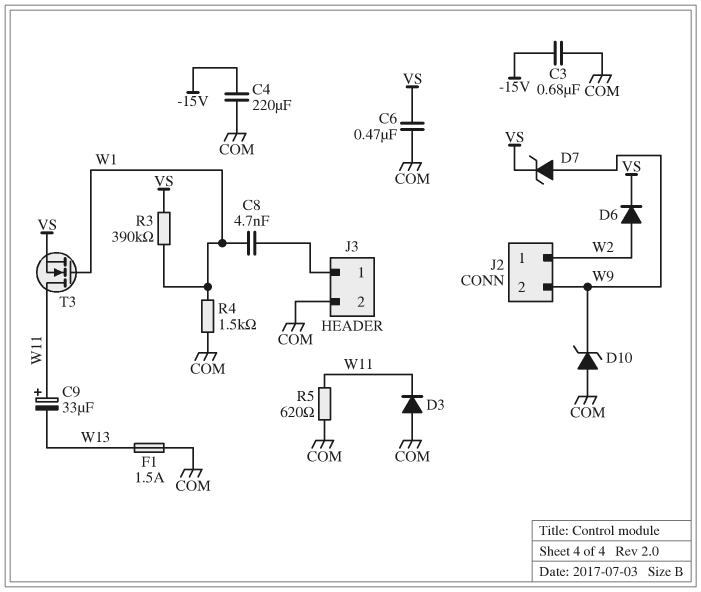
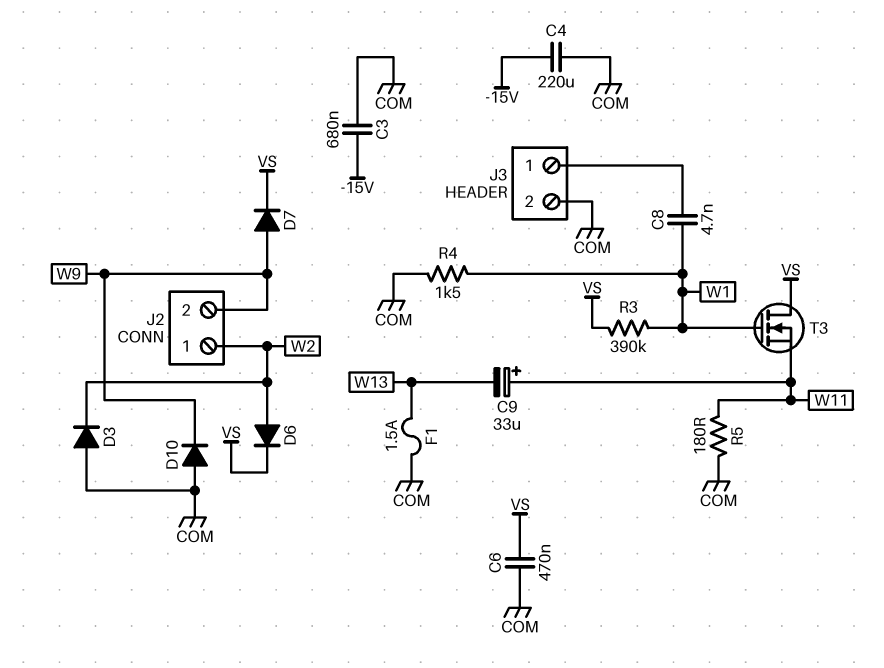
D3: diode (A COM, K W11) -> diode (A COM, K W2)
D7: zener (A W9, K VS) -> diode (A W9, K VS)
D10: zener (A COM, K W9) -> diode (A COM, K W9)
R5: 620 (COM, W11) -> 180 (COM, W11)
T3: NMOS (G W1, D W11, S VS) -> NMOS (G W1, D VS, S W11)

